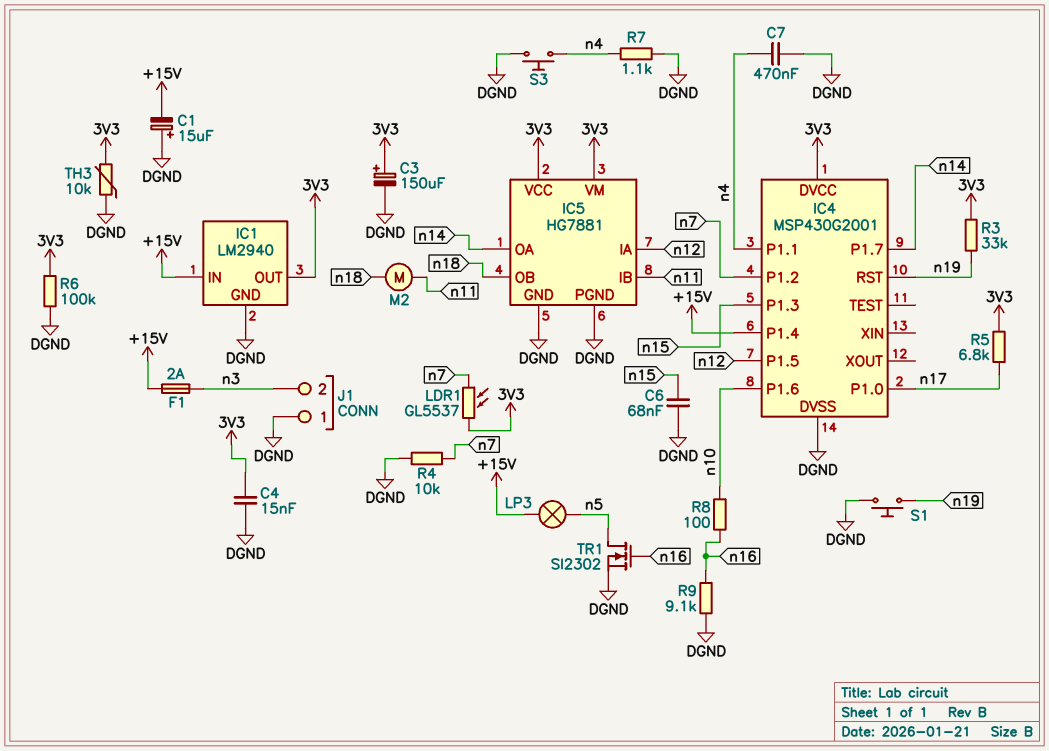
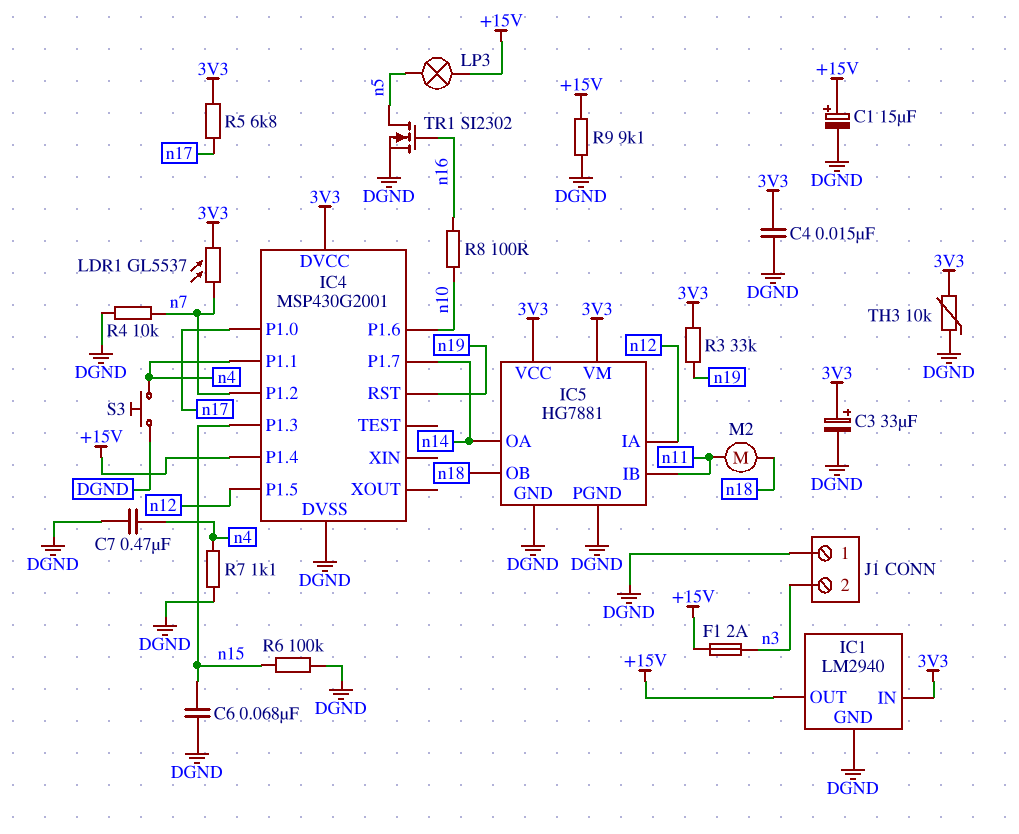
C1: 15uF (plus DGND, minus +15V) -> 15uF (plus +15V, minus DGND)
C3: 150uF (plus 3V3, minus DGND) -> 33uF (plus 3V3, minus DGND)
IC1 pin IN: +15V -> 3V3
IC1 pin OUT: 3V3 -> +15V
R6: 100k (3V3, DGND) -> 100k (DGND, n15)
R9: 9.1k (DGND, n16) -> 9.1k (+15V, DGND)
S1: button (DGND, n19) -> none

